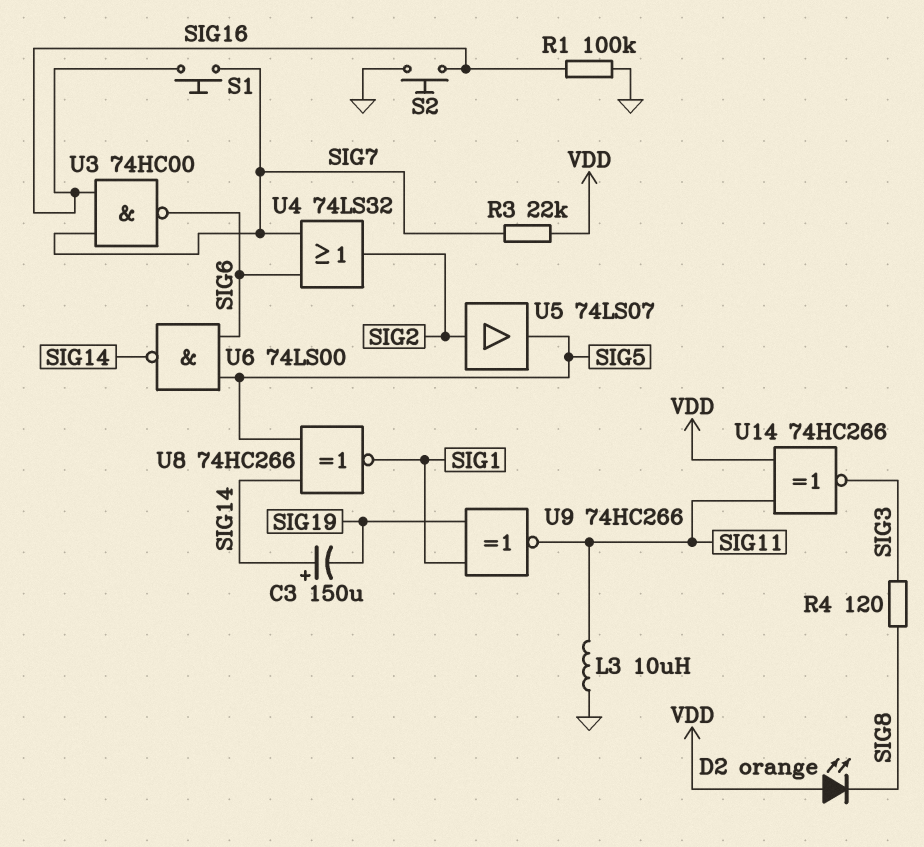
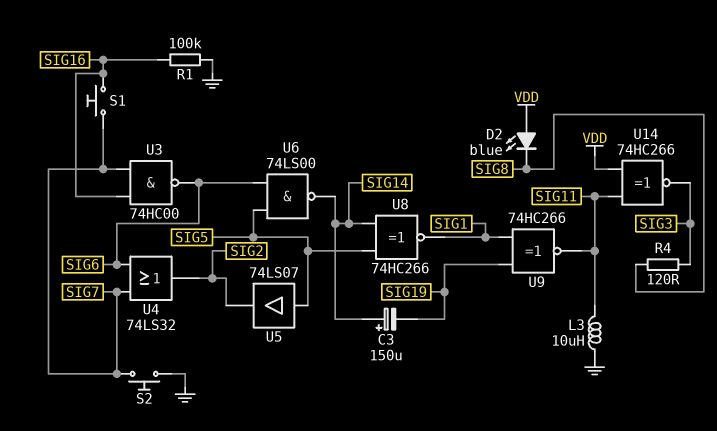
D2: LED orange (A VDD, K SIG8) -> LED blue (A VDD, K SIG8)
R3: 22k (SIG7, VDD) -> none
S2: button (GND, SIG16) -> button (GND, SIG7)
U5: buffer 74LS07 (in SIG2, out SIG5) -> buffer 74LS07 (in SIG5, out SIG2)

